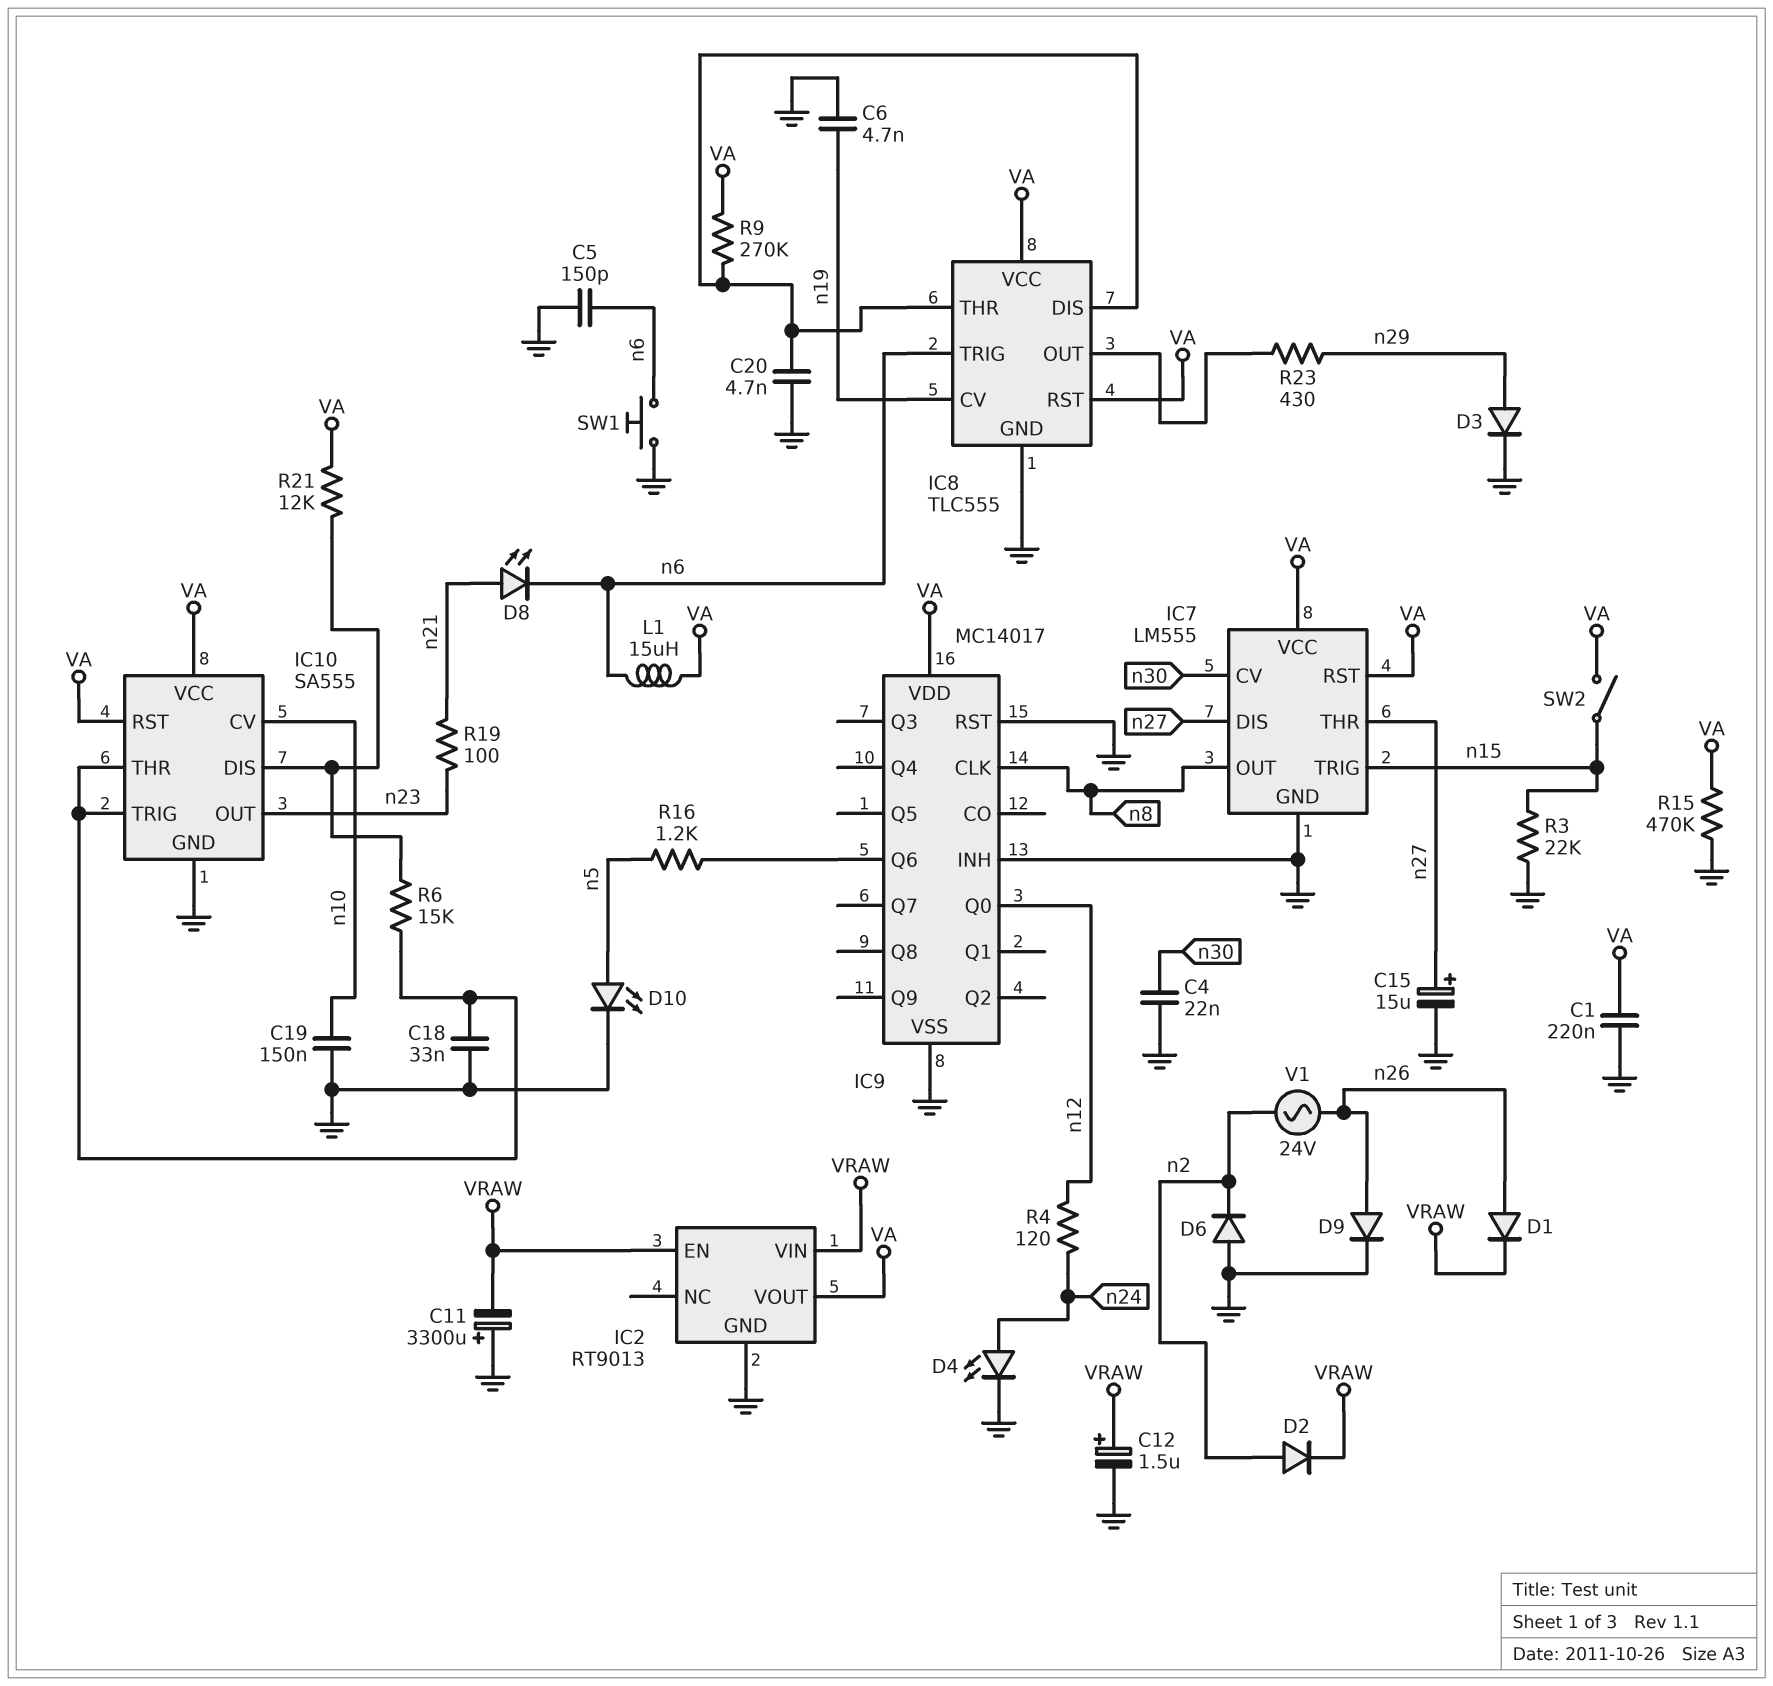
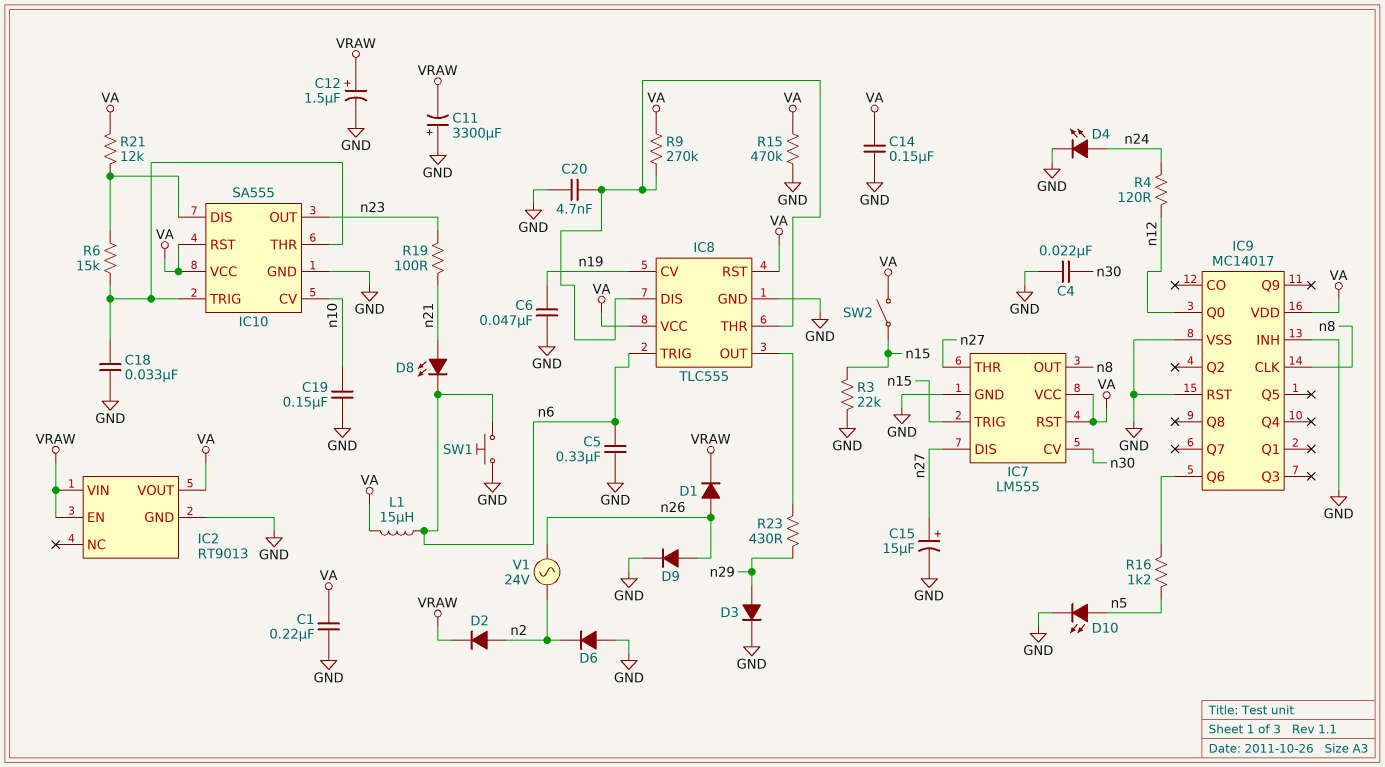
C5: 150pF (GND, n6) -> 330nF (GND, n6)
C6: 4.7nF (GND, n19) -> 47nF (GND, n19)
C14: none -> 150nF (GND, VA)

